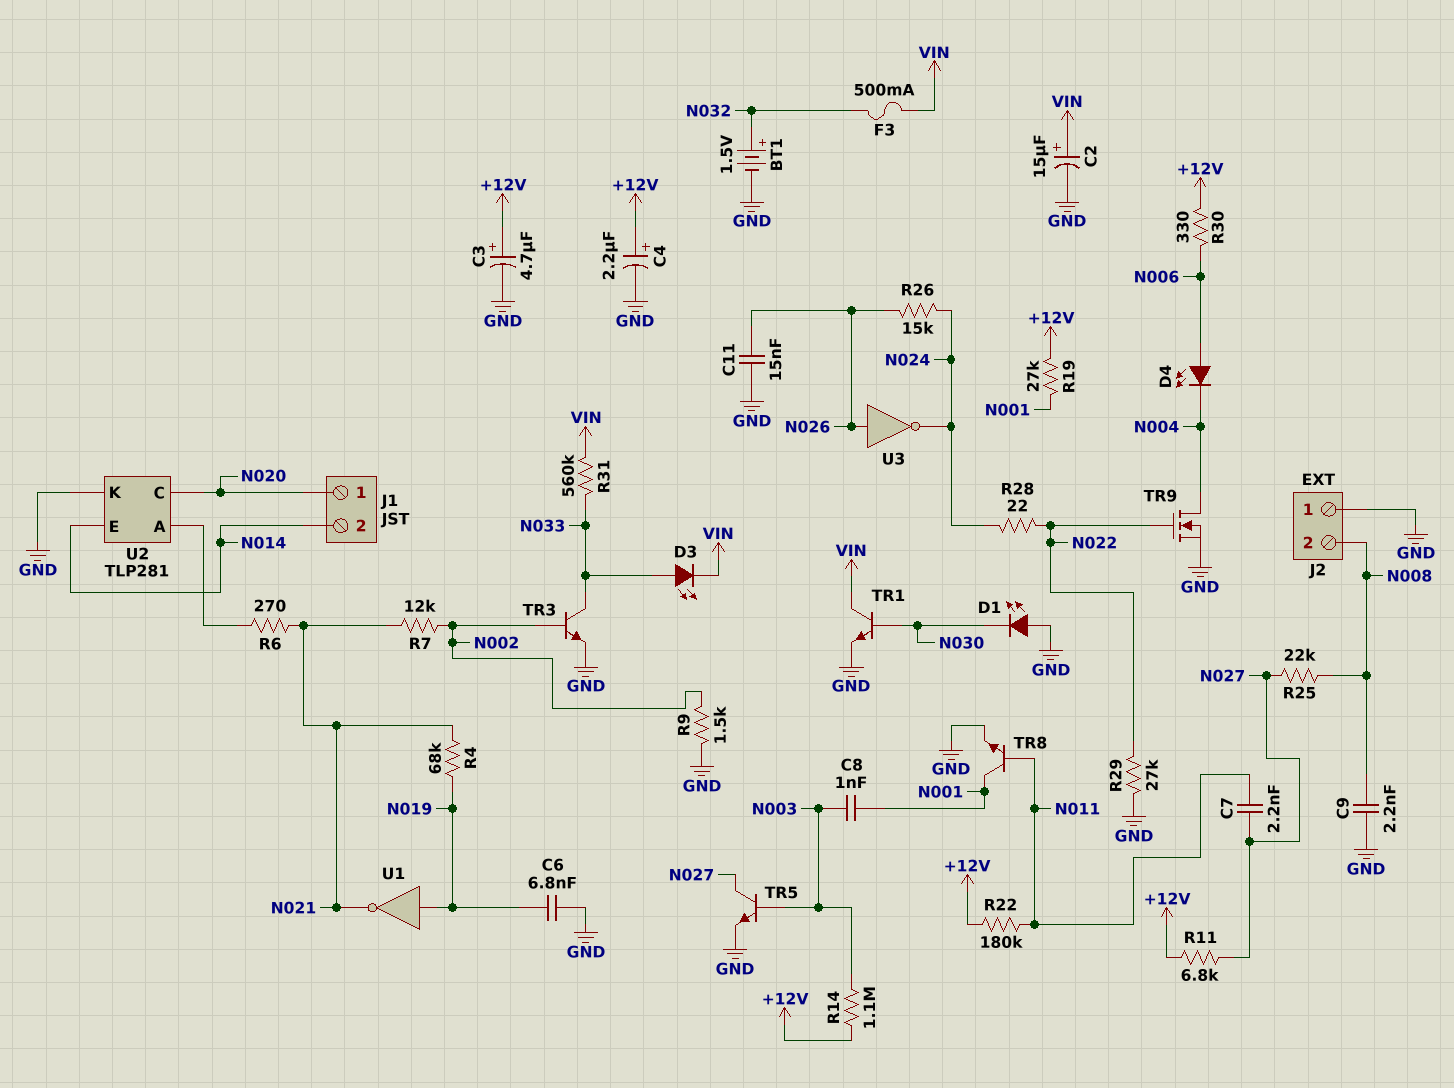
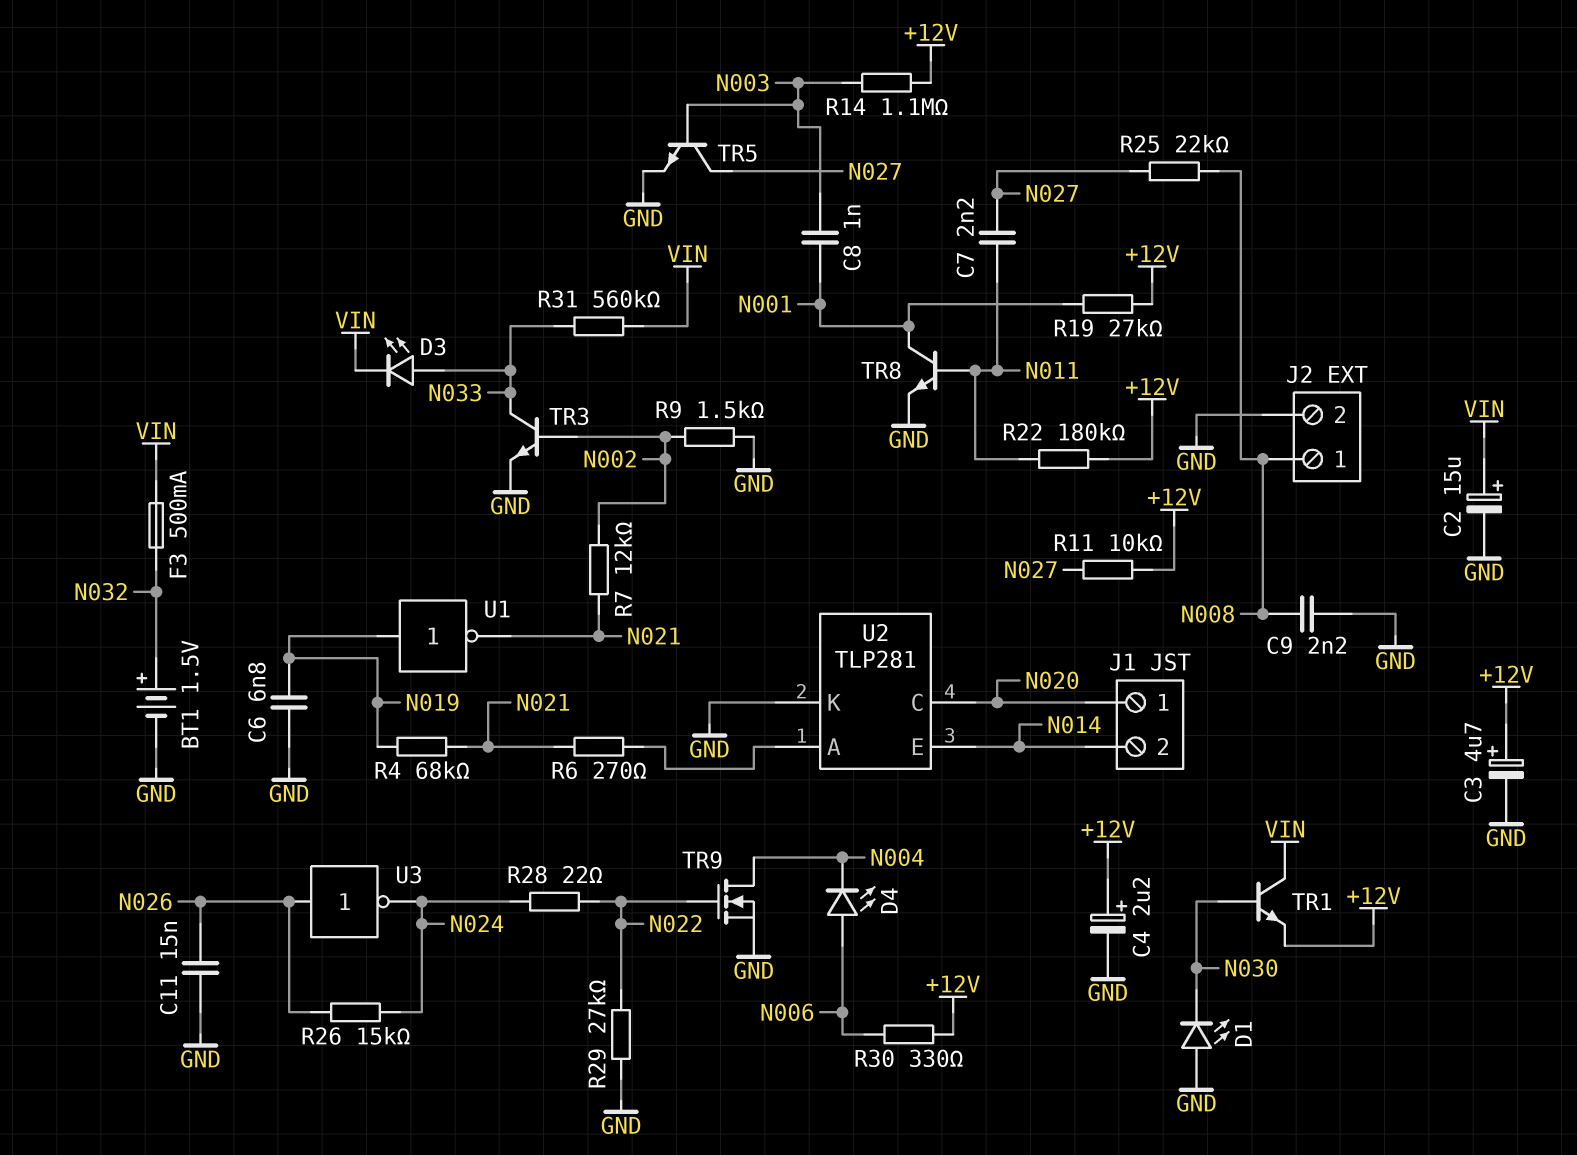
J2 pin 1: GND -> N008
J2 pin 2: N008 -> GND
R11: 6.8k (+12V, N027) -> 10k (+12V, N027)
TR1: NPN (B N030, C VIN, E GND) -> NPN (B N030, C VIN, E +12V)

